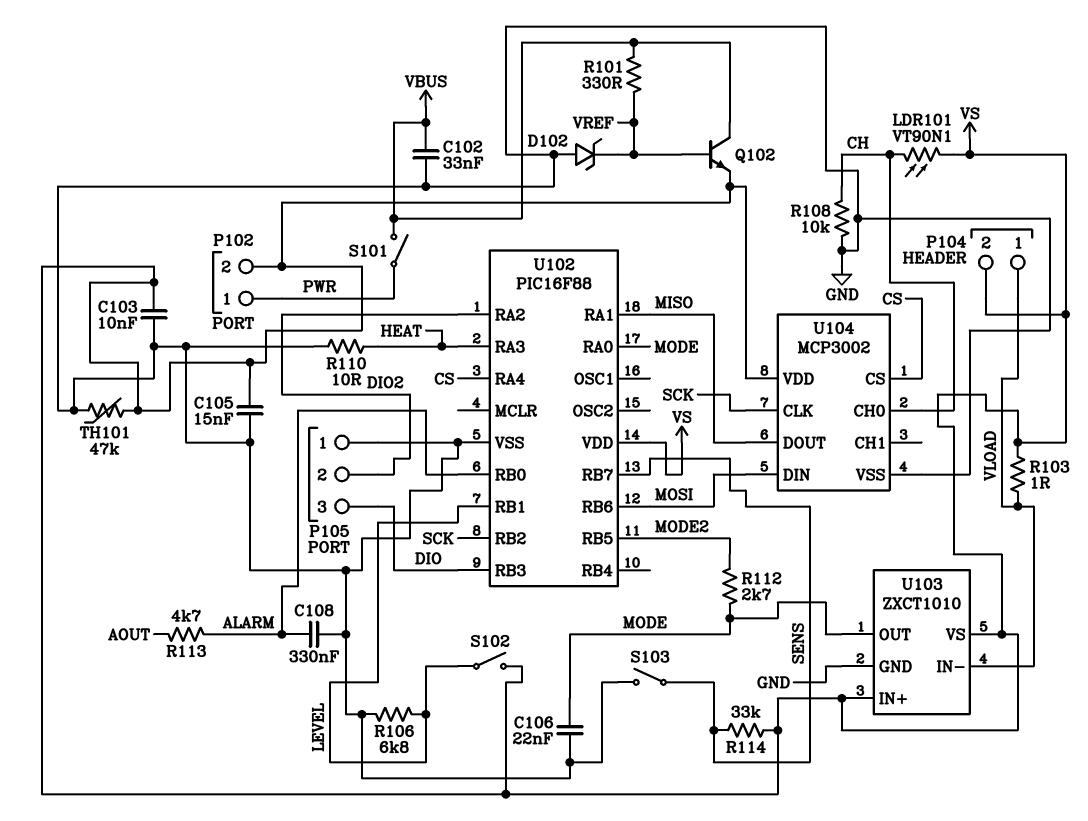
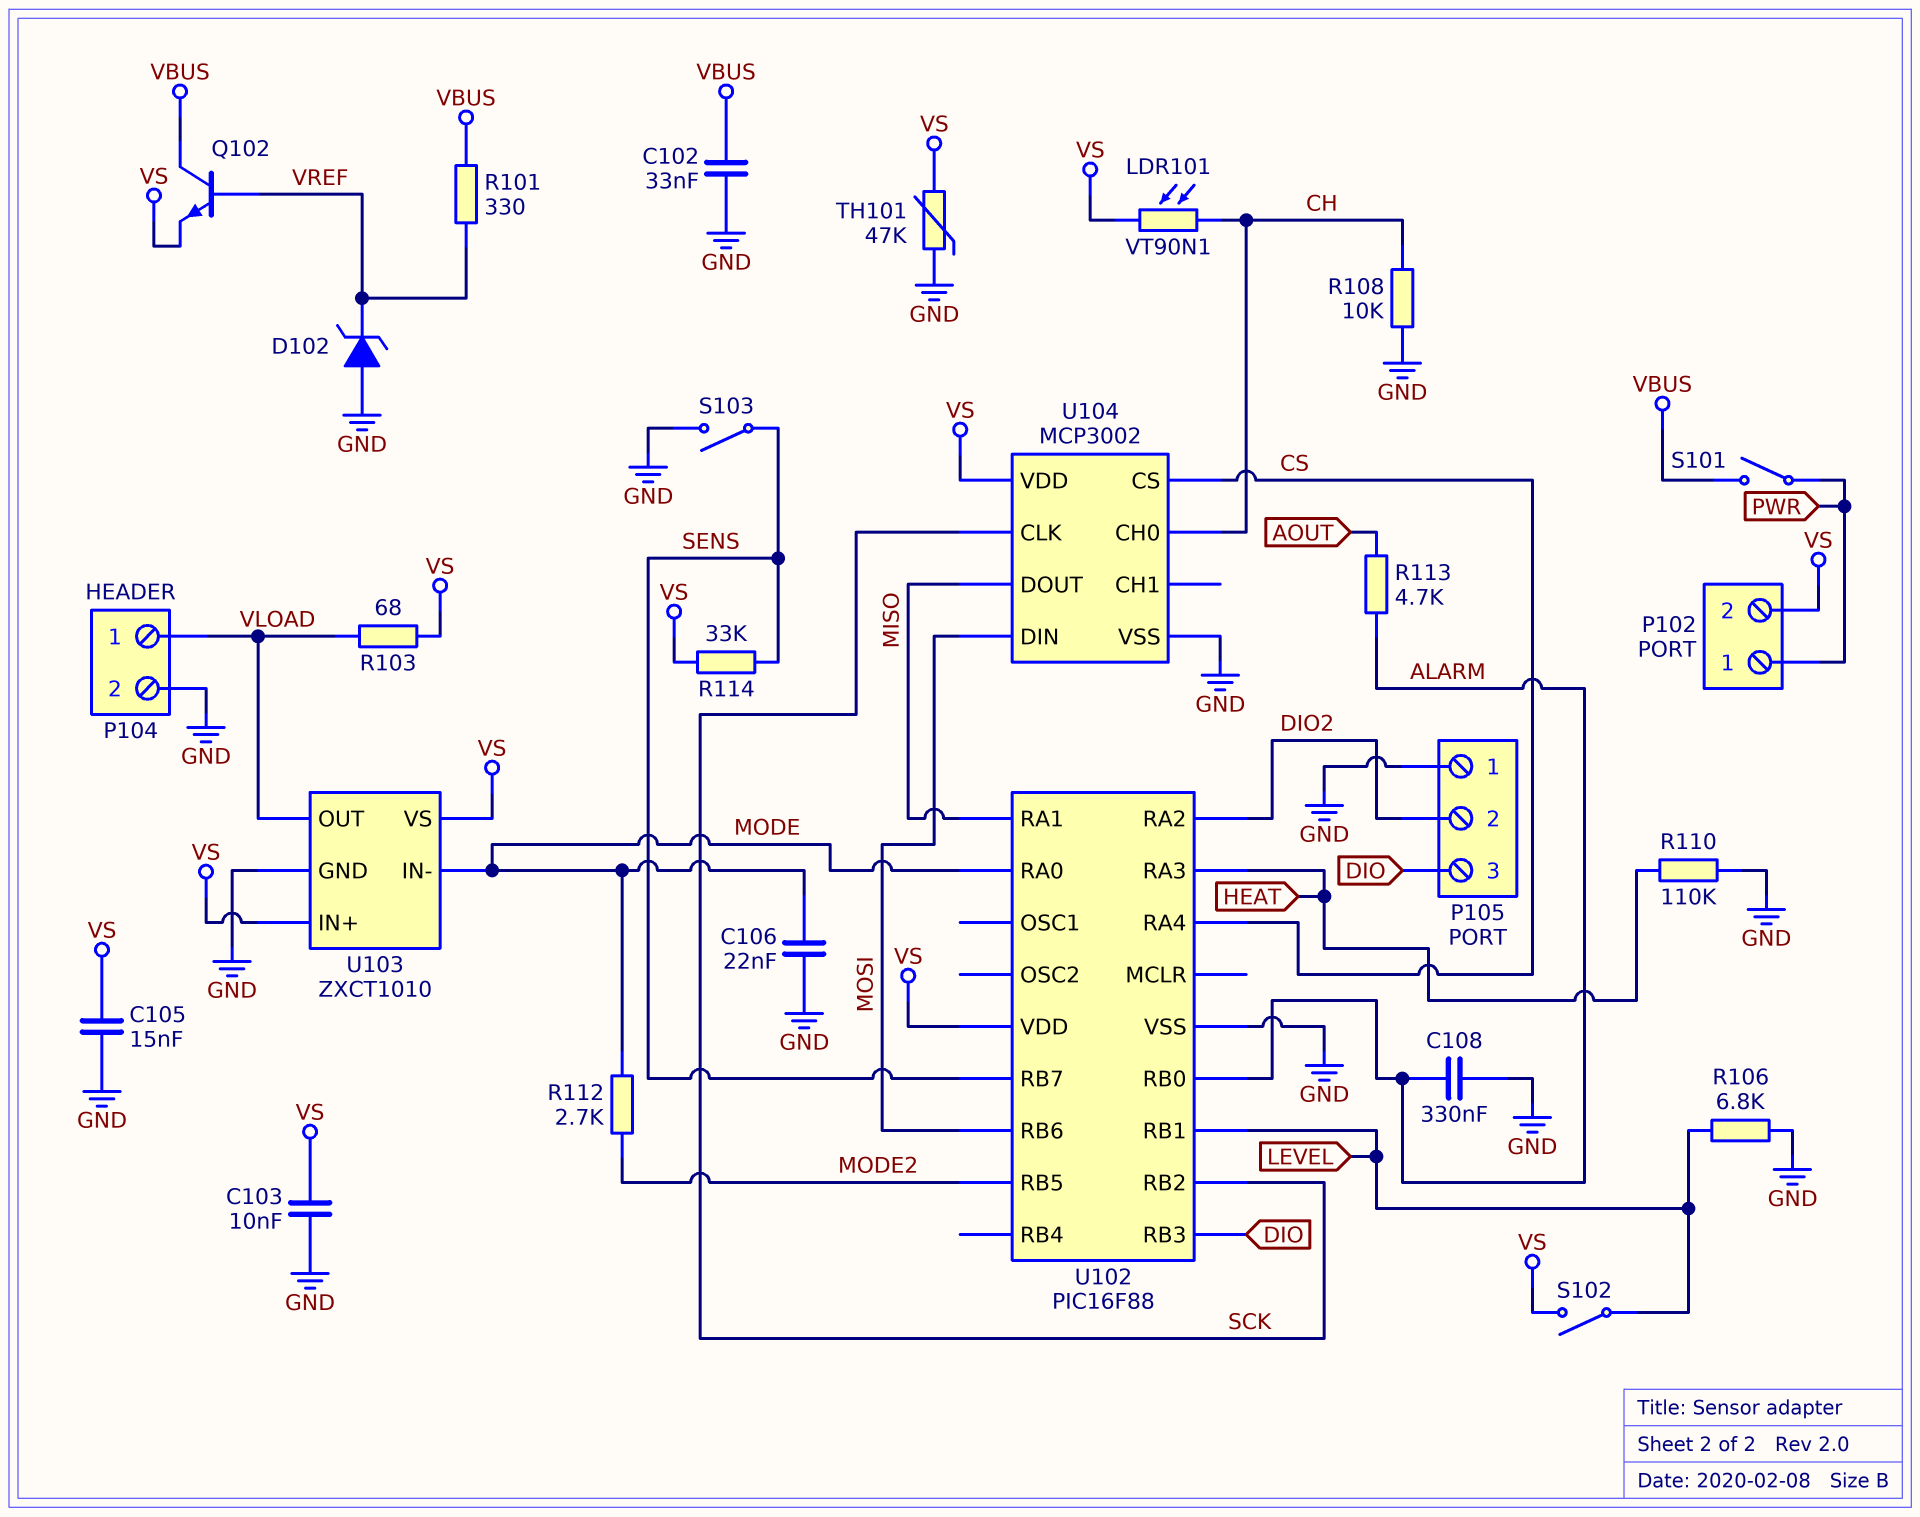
P104 pin 2: VS -> GND
R103: 1 (VLOAD, VS) -> 68 (VLOAD, VS)
R110: 10 (GND, HEAT) -> 110k (GND, HEAT)
U103 pin IN-: VLOAD -> MODE
U103 pin OUT: MODE -> VLOAD

